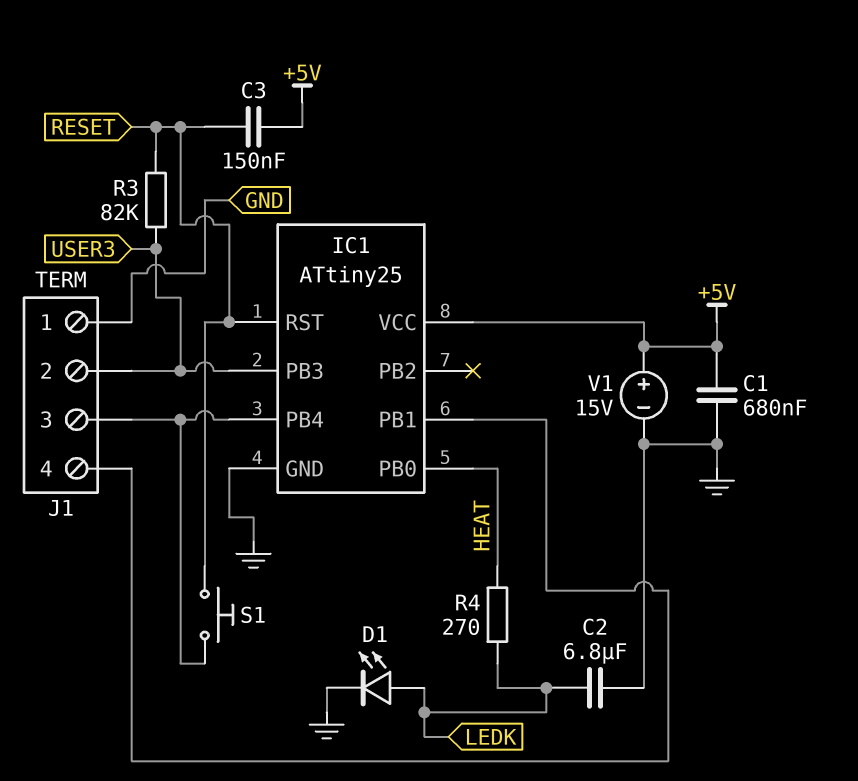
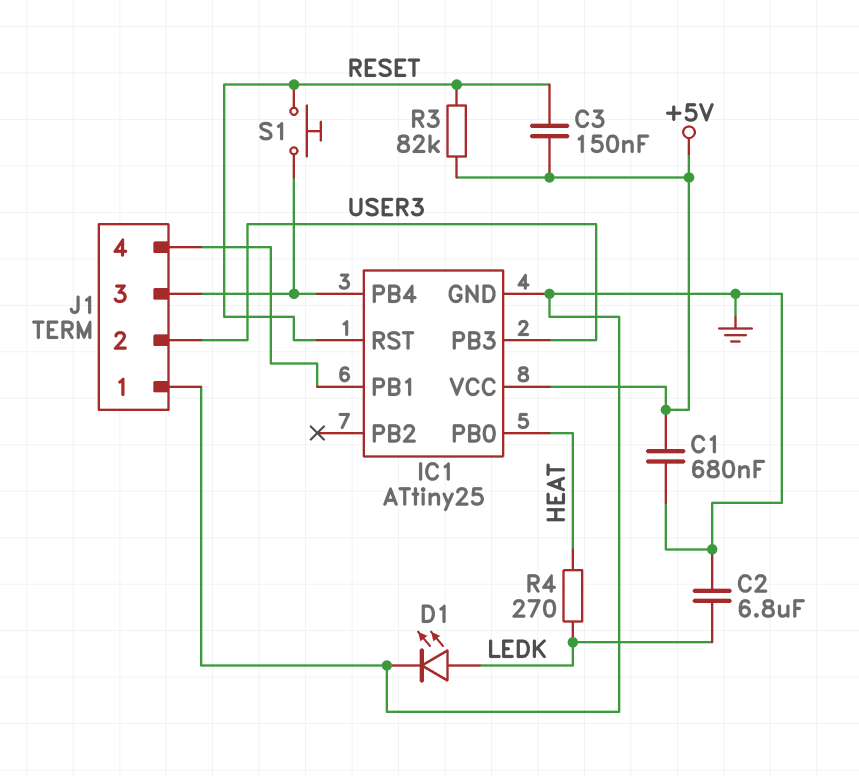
R3: 82k (RESET, USER3) -> 82k (+5V, RESET)
V1: 15V (plus +5V, minus GND) -> none

